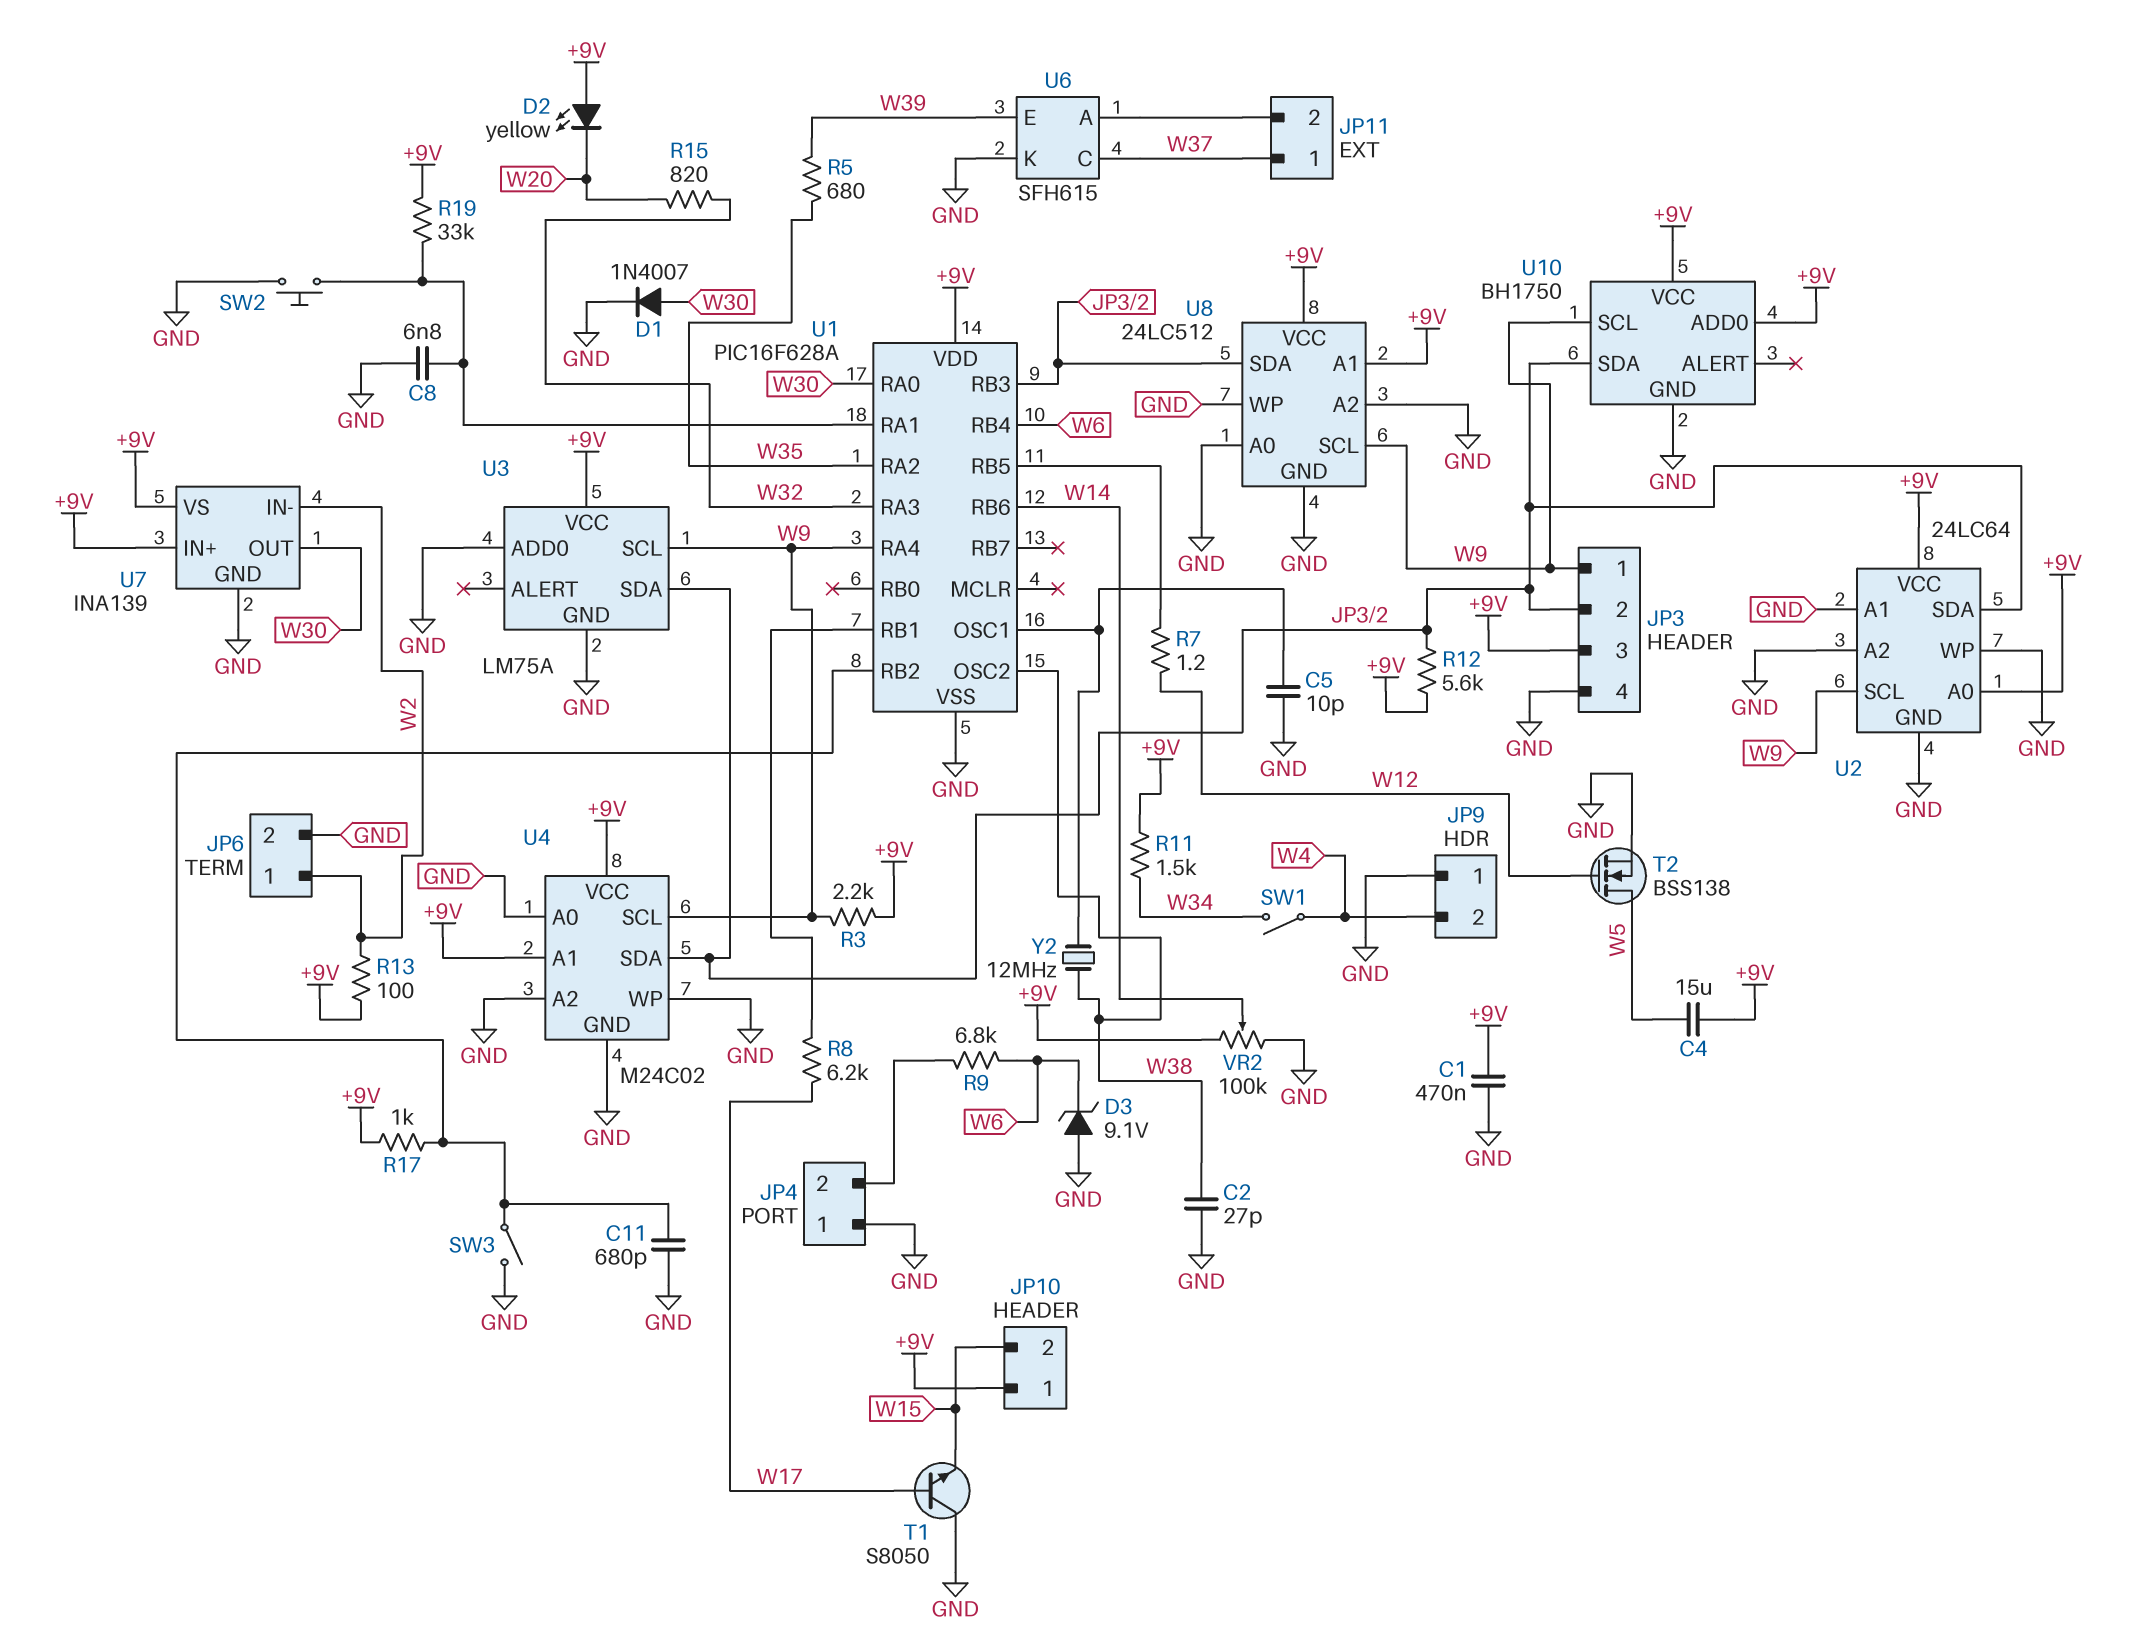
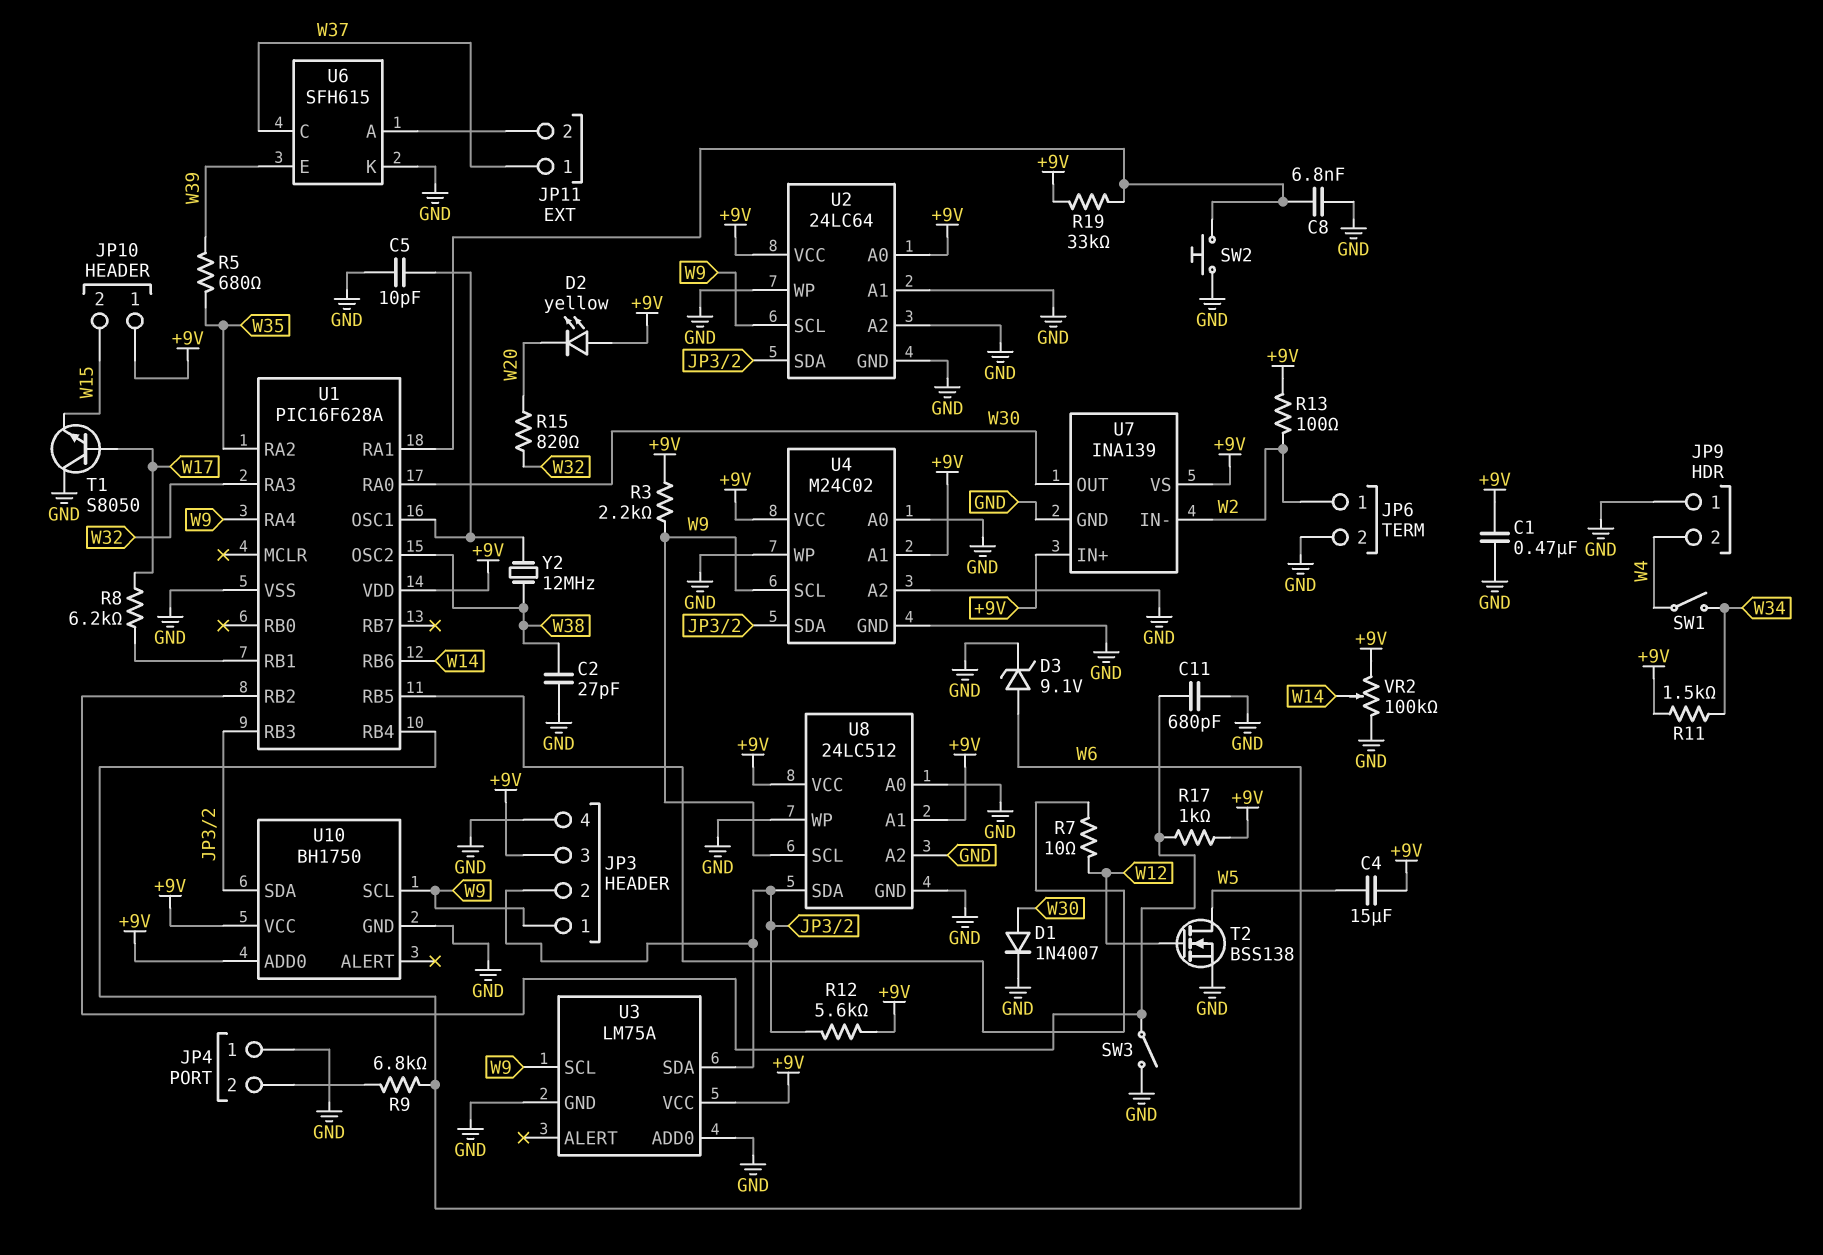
D3: zener 9.1V (A GND, K W6) -> zener 9.1V (A W6, K GND)
R7: 1.2 (U1/RB5, W12) -> 10 (U1/RB5, W12)

